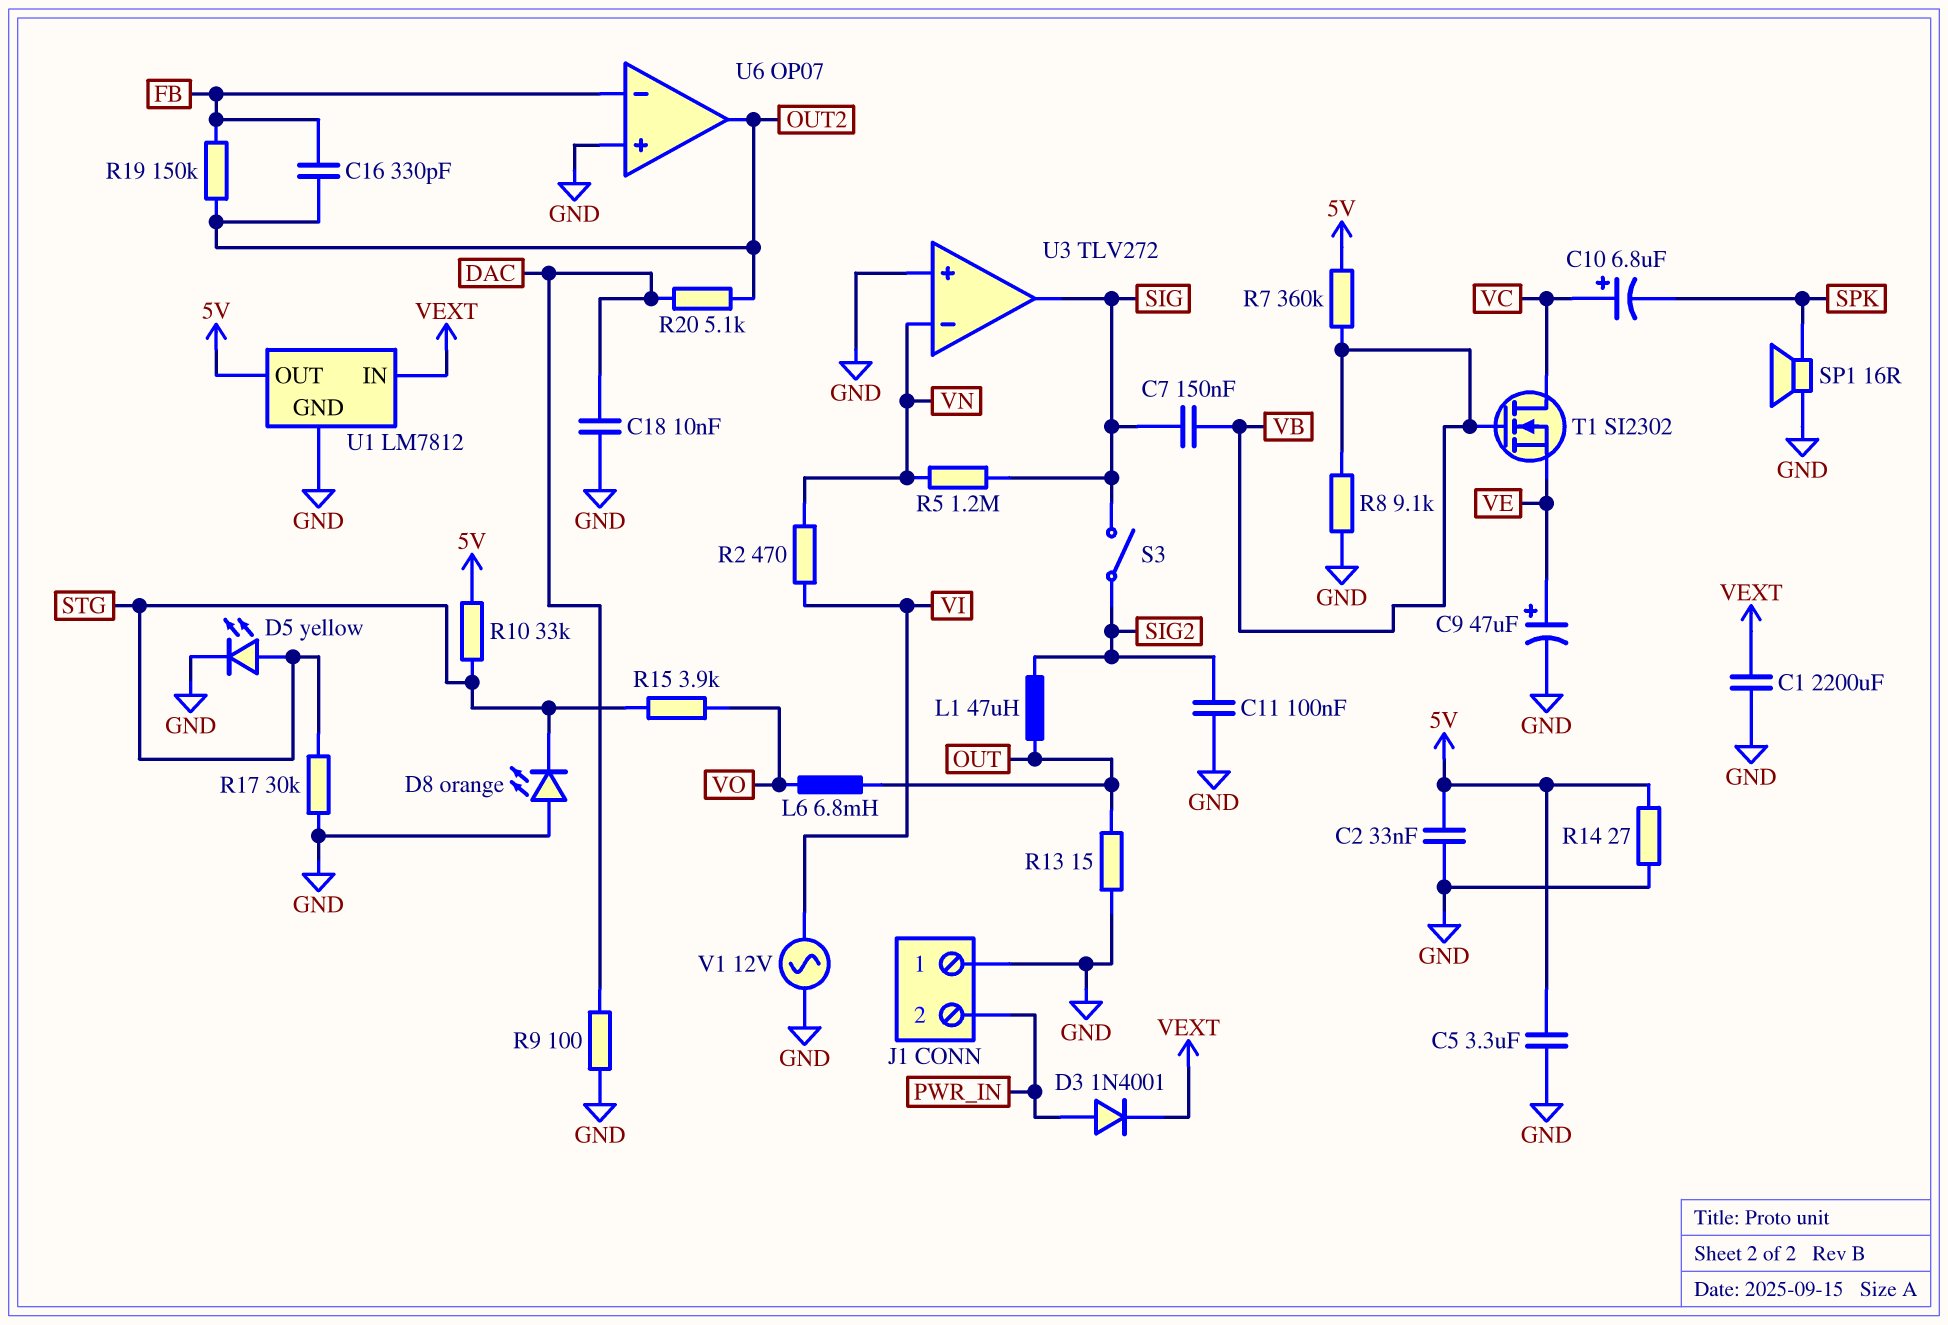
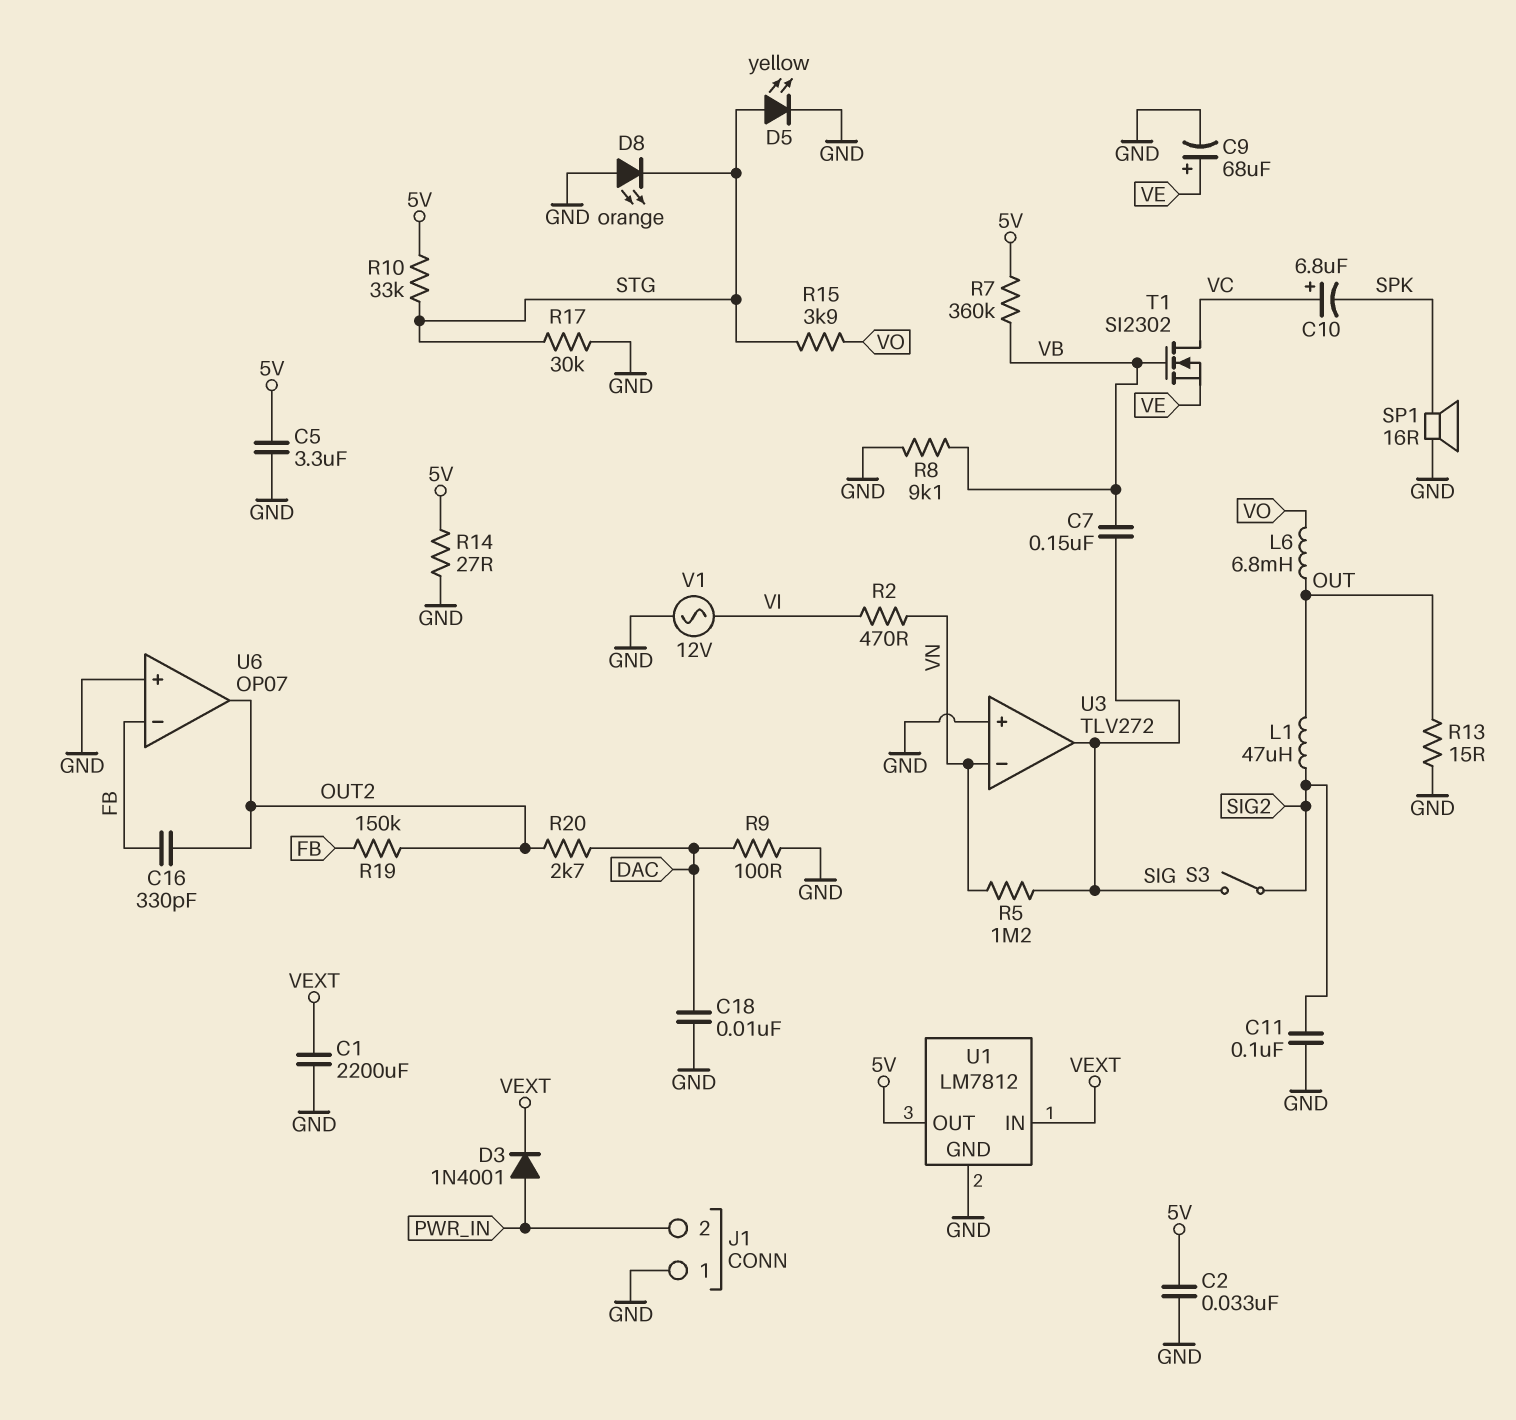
C9: 47uF (plus VE, minus GND) -> 68uF (plus VE, minus GND)
R20: 5.1k (DAC, OUT2) -> 2.7k (DAC, OUT2)

